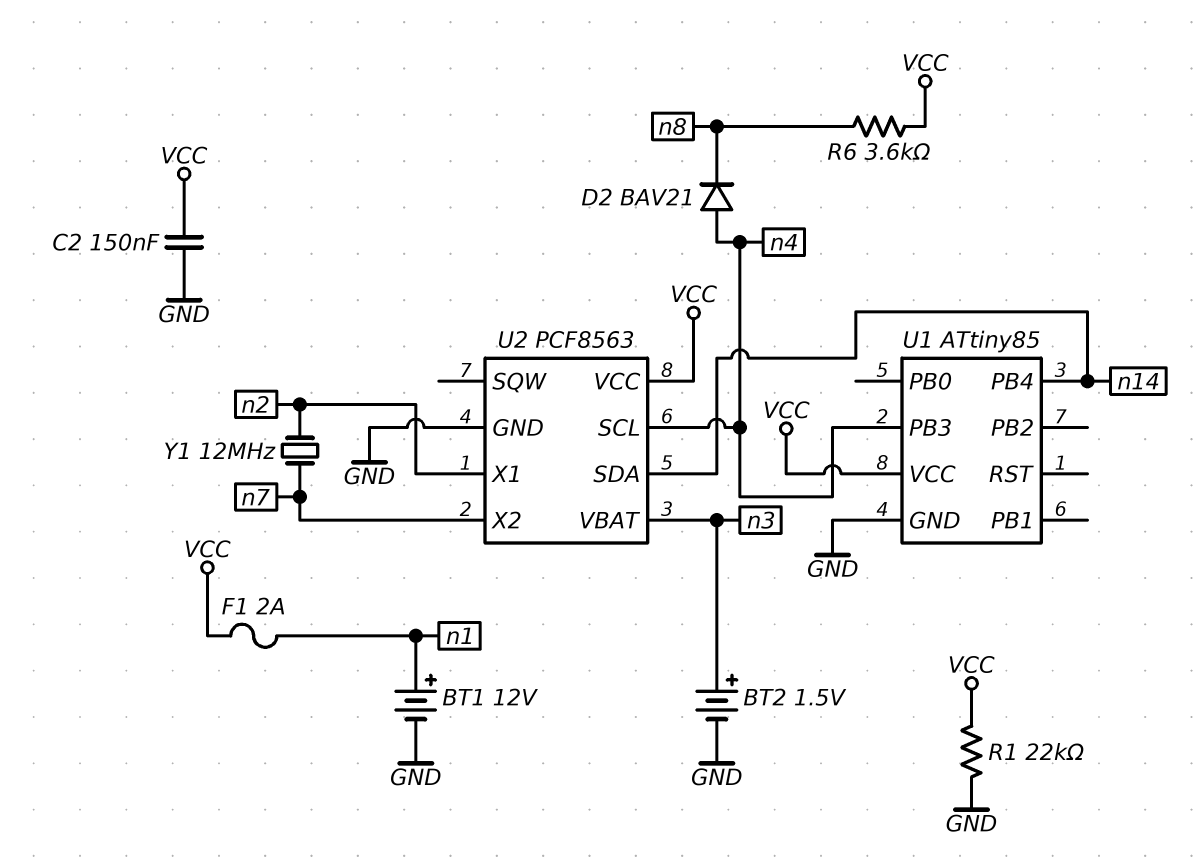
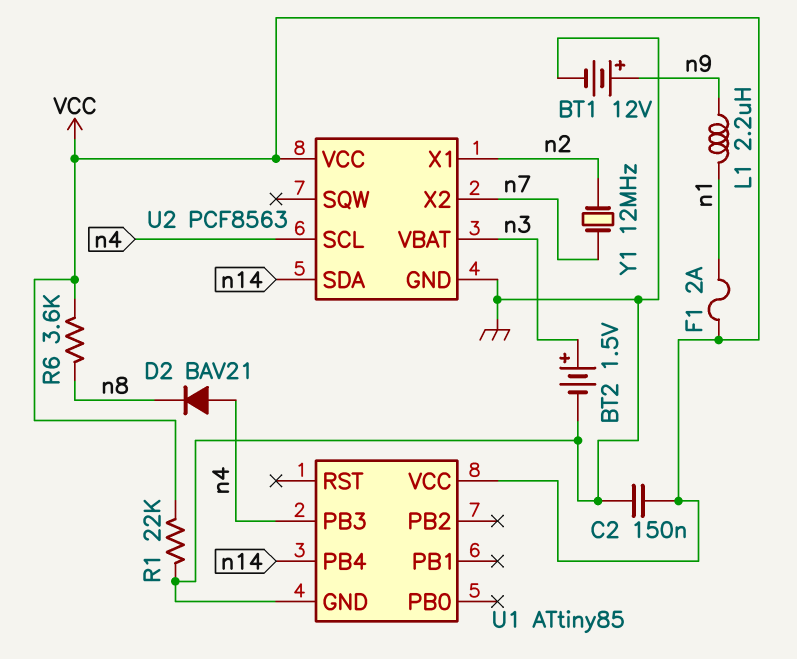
BT1: 12V (plus n1, minus GND) -> 12V (plus n9, minus GND)
L1: none -> 2.2uH (n1, n9)

